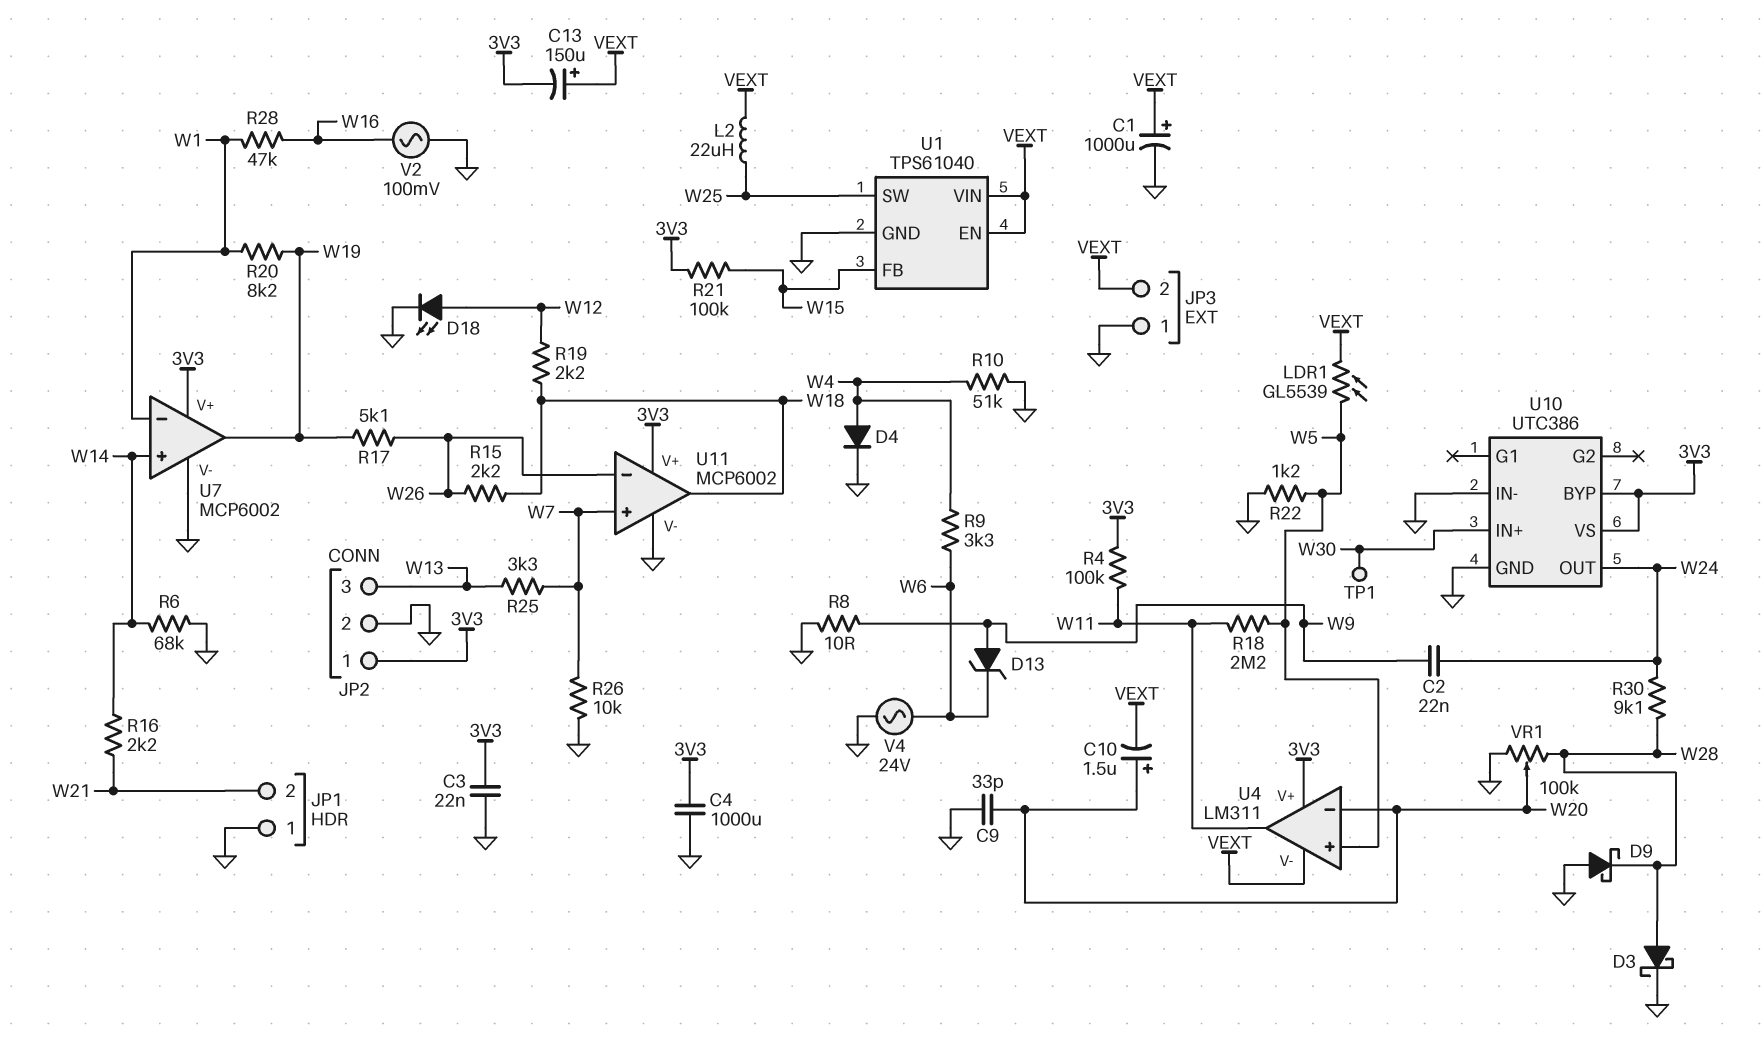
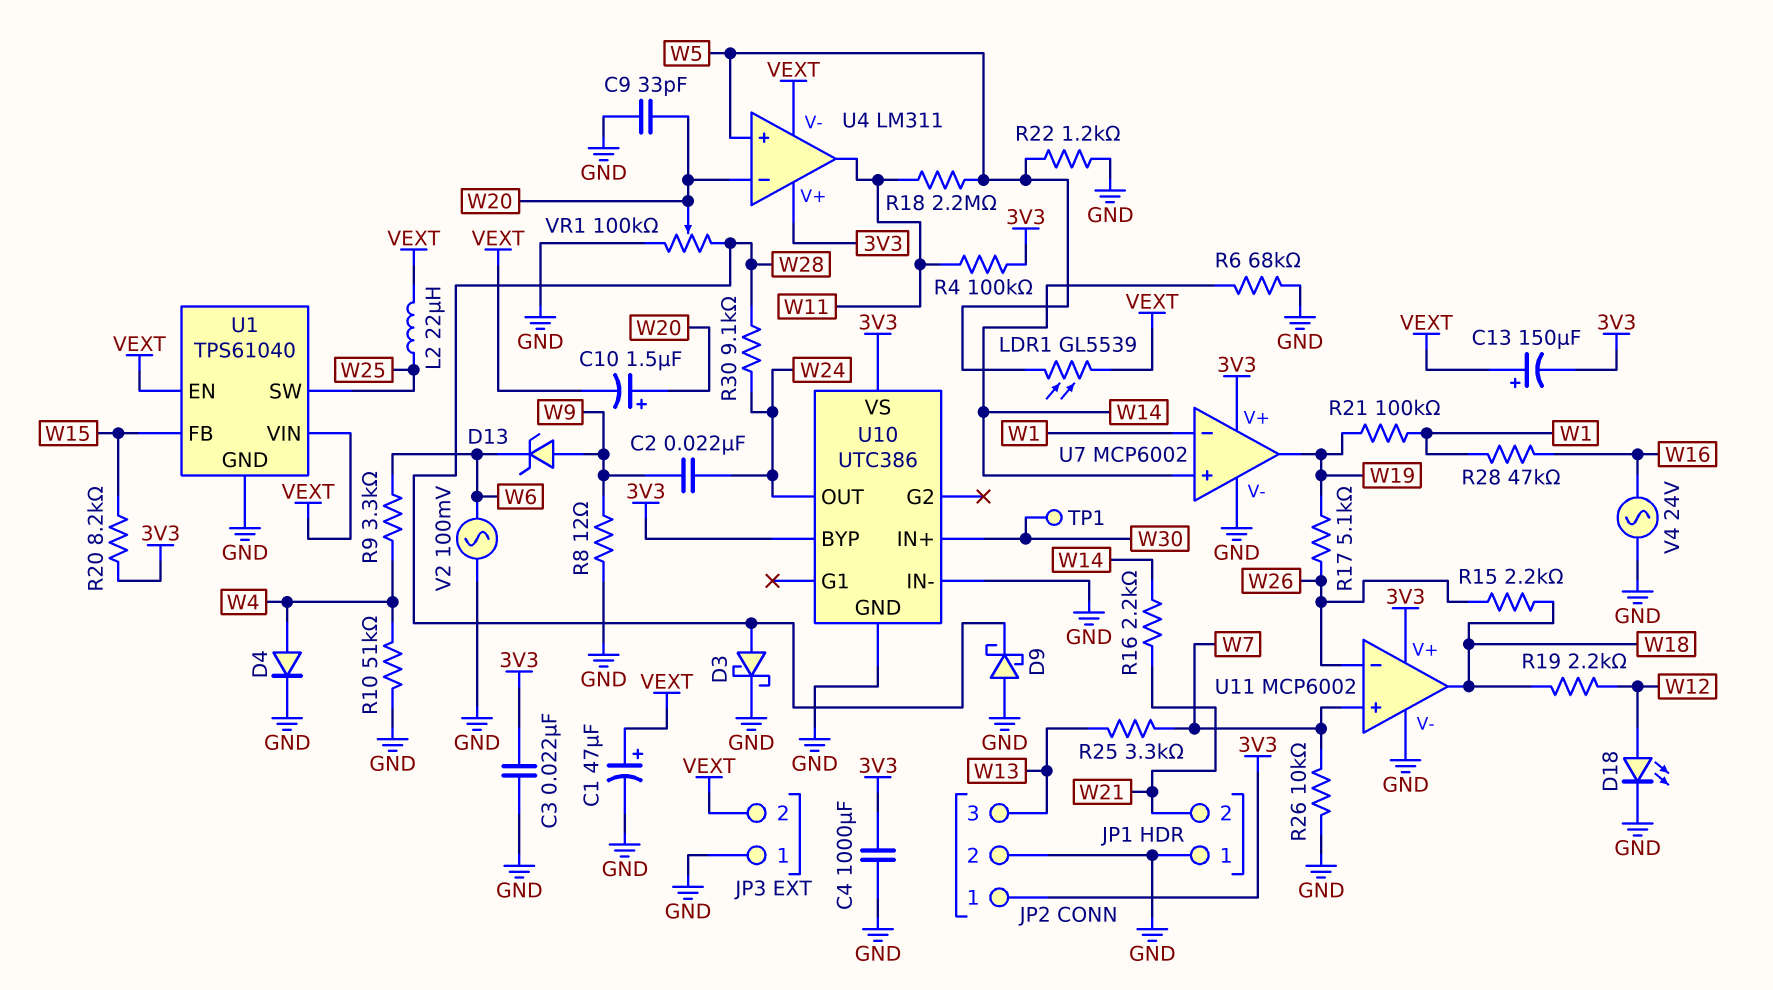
C1: 1000uF (plus VEXT, minus GND) -> 47uF (plus VEXT, minus GND)
R8: 10 (GND, W9) -> 12 (GND, W9)
R20: 8.2k (W1, W19) -> 8.2k (3V3, W15)
R21: 100k (3V3, W15) -> 100k (W1, W19)
V2: AC 100mV (GND, W16) -> AC 100mV (GND, W6)
V4: AC 24V (GND, W6) -> AC 24V (GND, W16)

